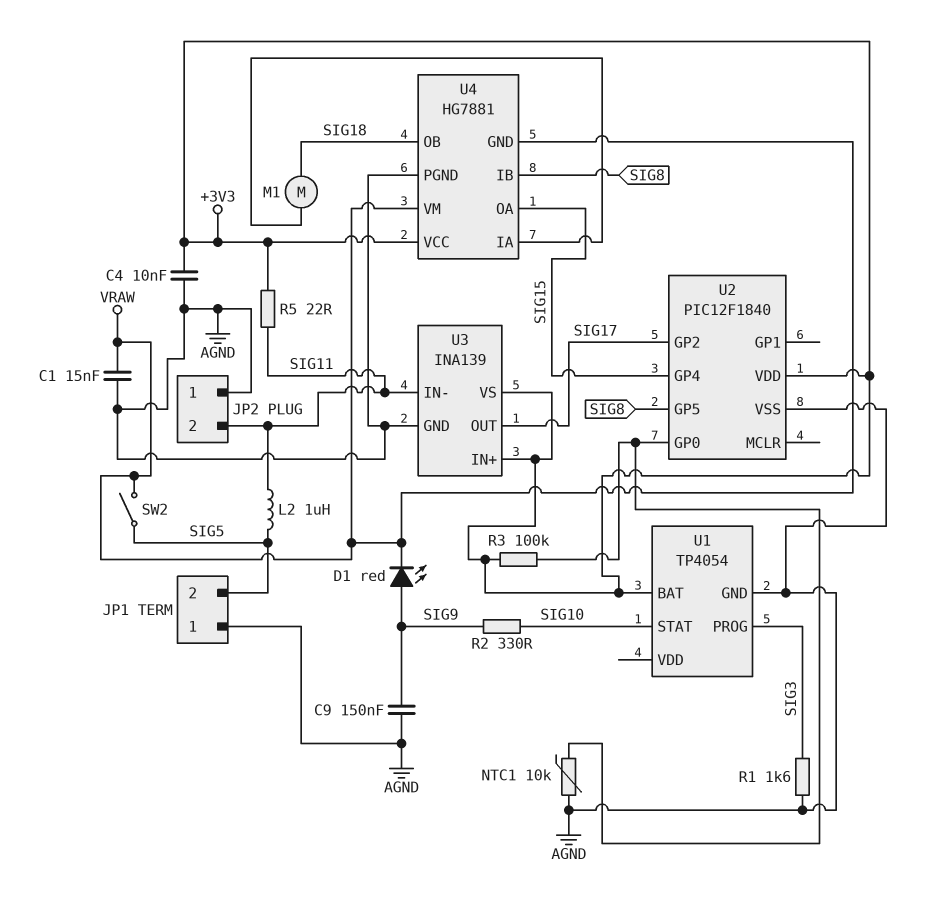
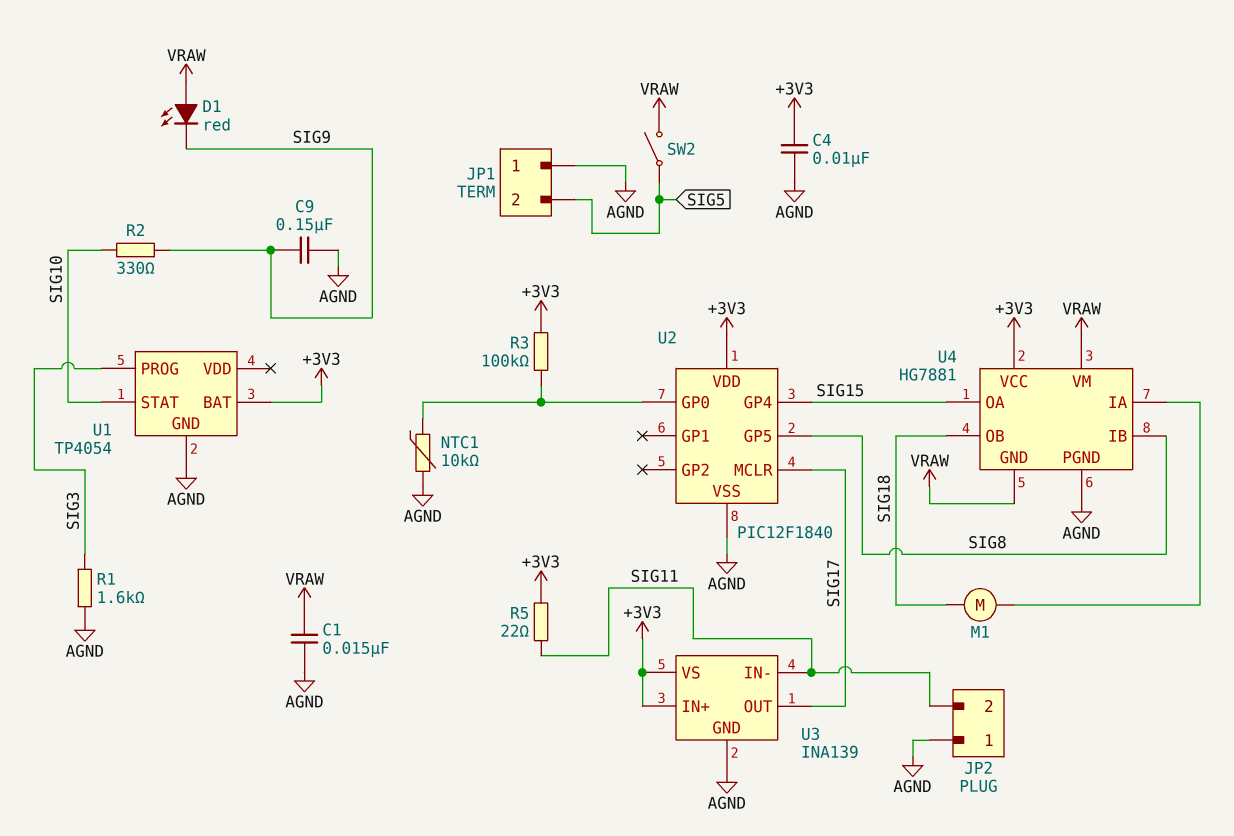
D1: LED red (A SIG9, K VRAW) -> LED red (A VRAW, K SIG9)
L2: 1uH (SIG5, SIG11) -> none
U2 pin GP2: SIG17 -> none
U2 pin MCLR: none -> SIG17

